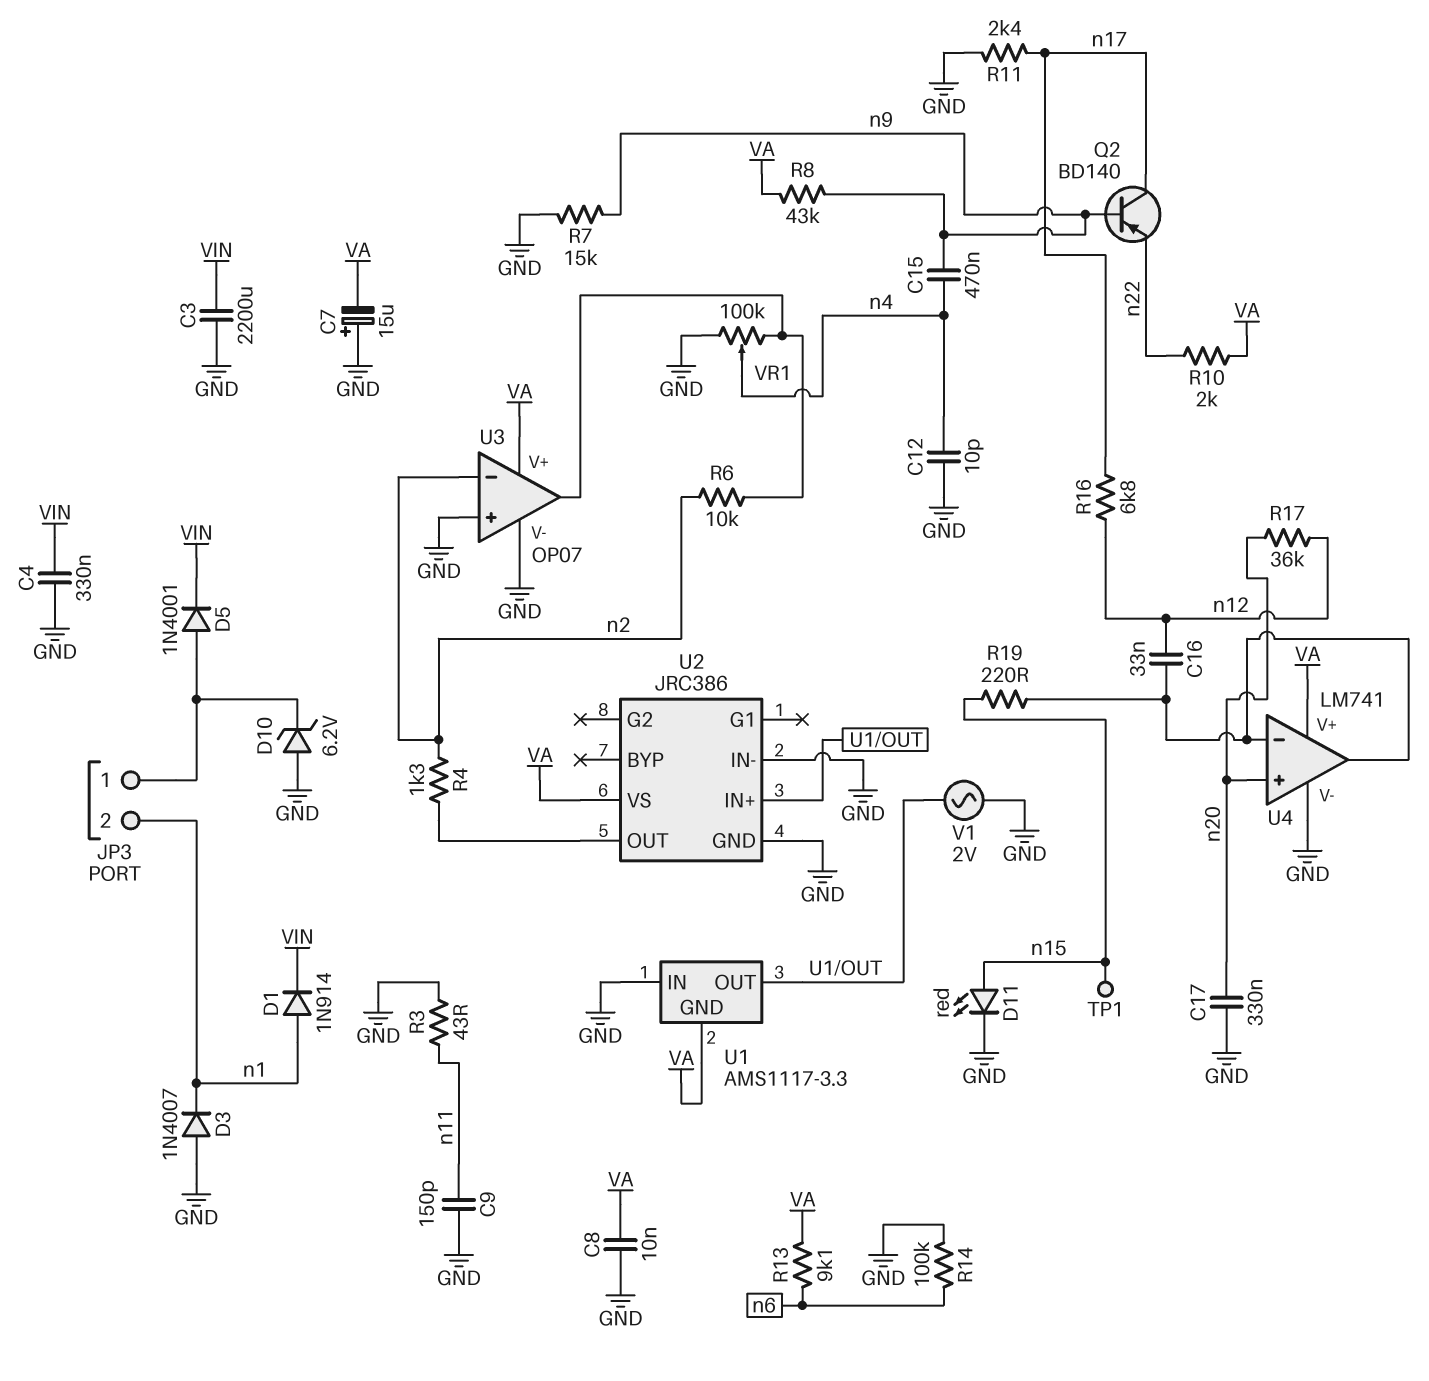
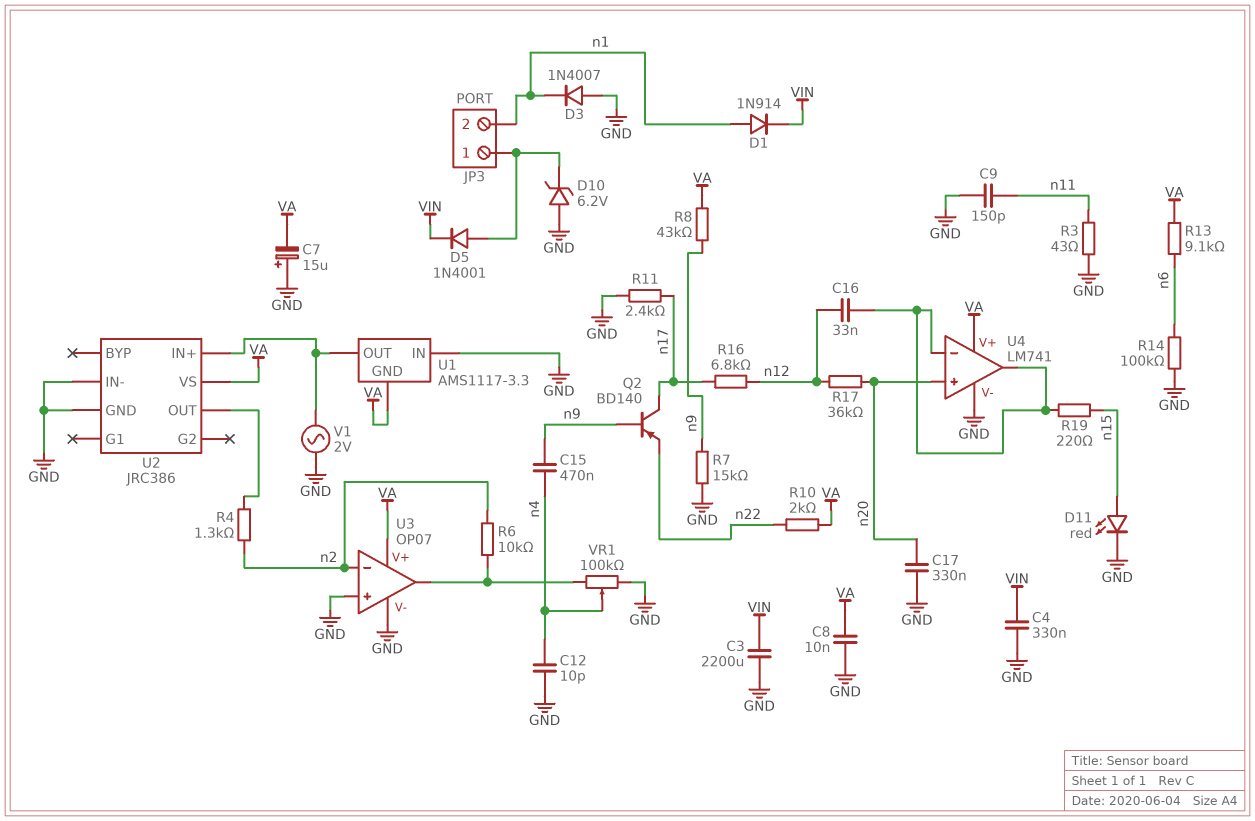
TP1: test point (n15) -> none

